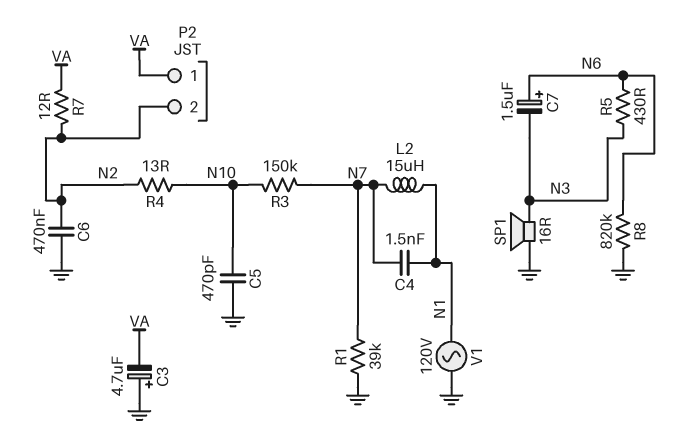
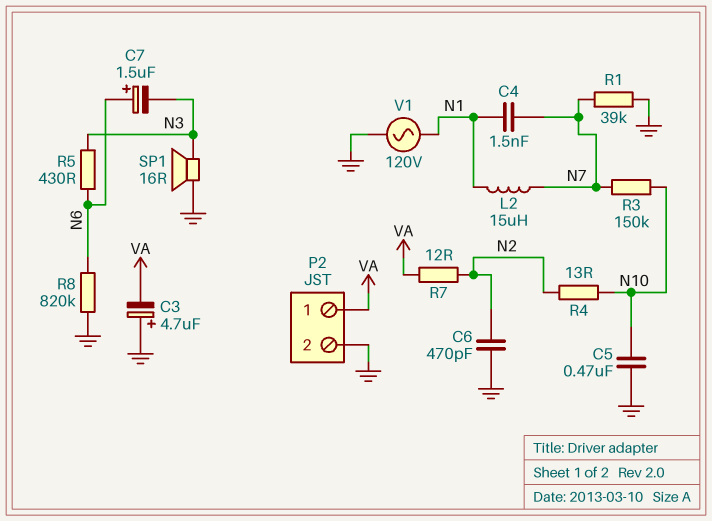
C5: 470pF (GND, N10) -> 470nF (GND, N10)
C6: 470nF (GND, N2) -> 470pF (GND, N2)
P2 pin 2: N2 -> GND

